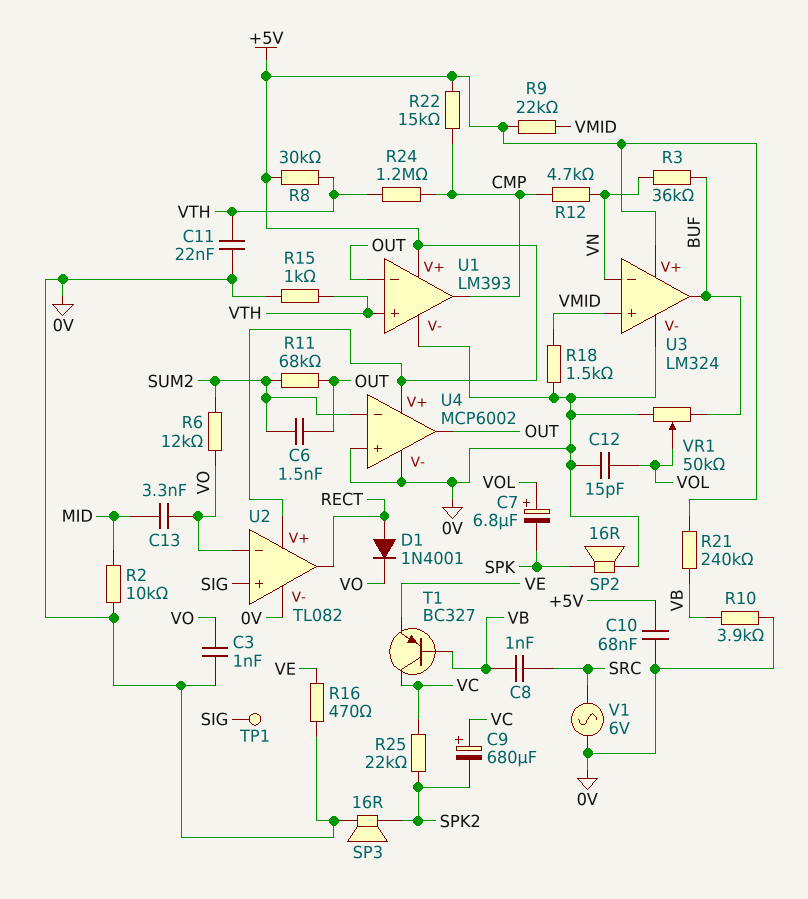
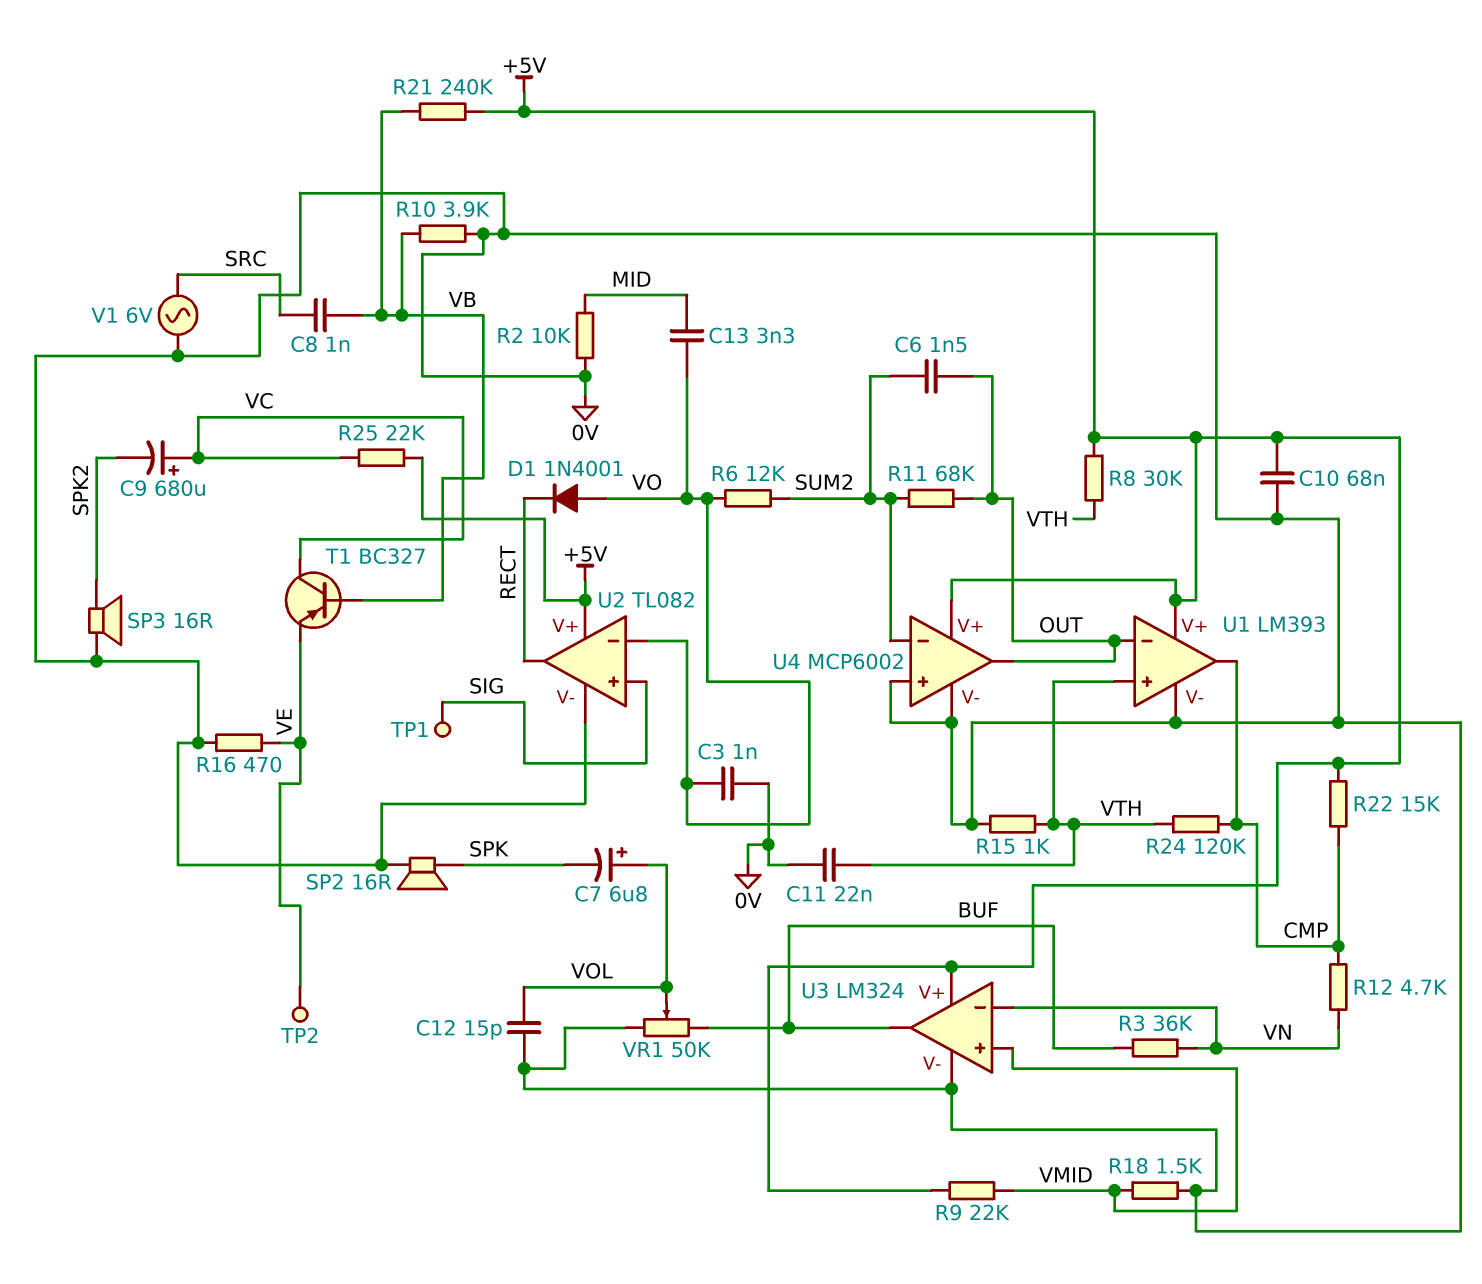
D1: diode 1N4001 (A RECT, K VO) -> diode 1N4001 (A VO, K RECT)
R24: 1.2M (CMP, VTH) -> 120k (CMP, VTH)
R25: 22k (SPK2, VC) -> 22k (+5V, VC)
TP2: none -> test point (VE)

